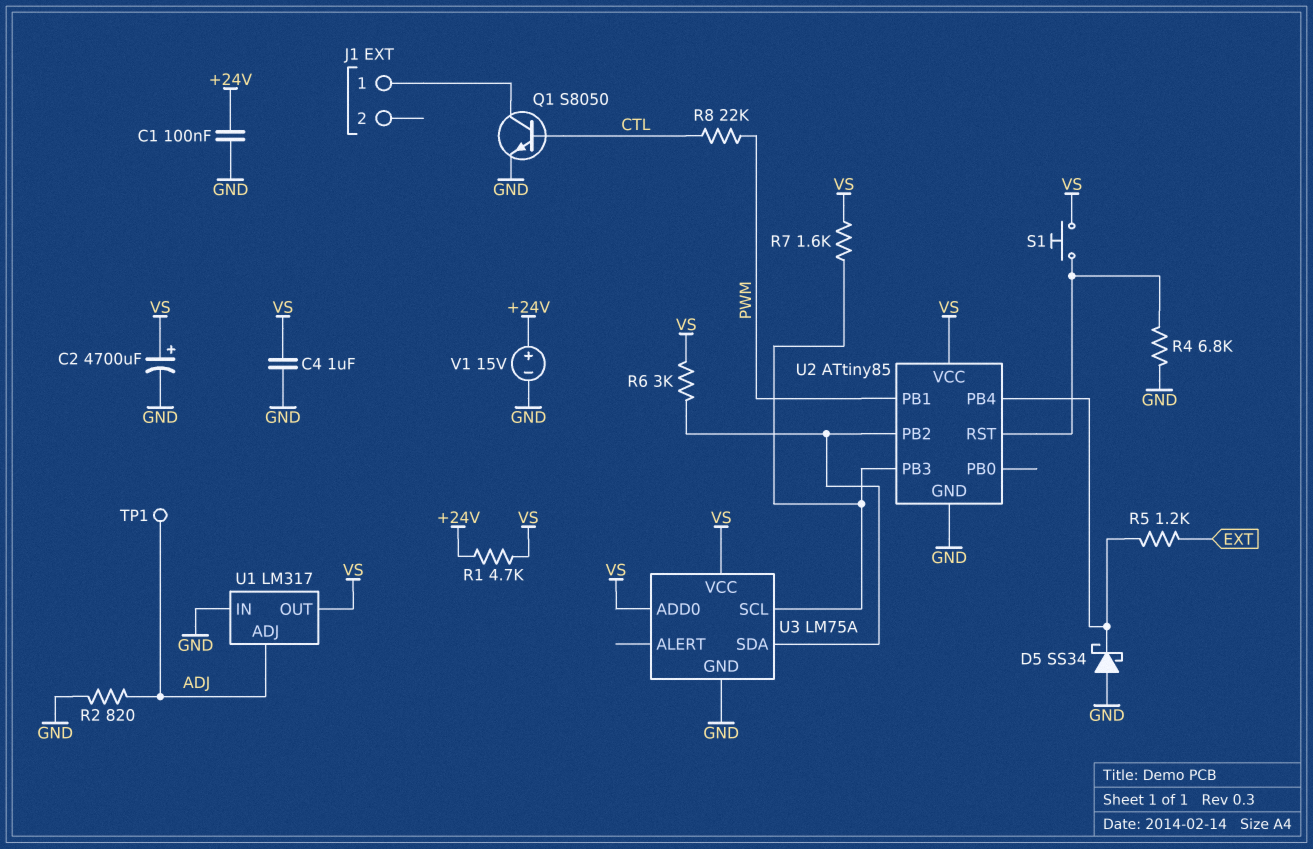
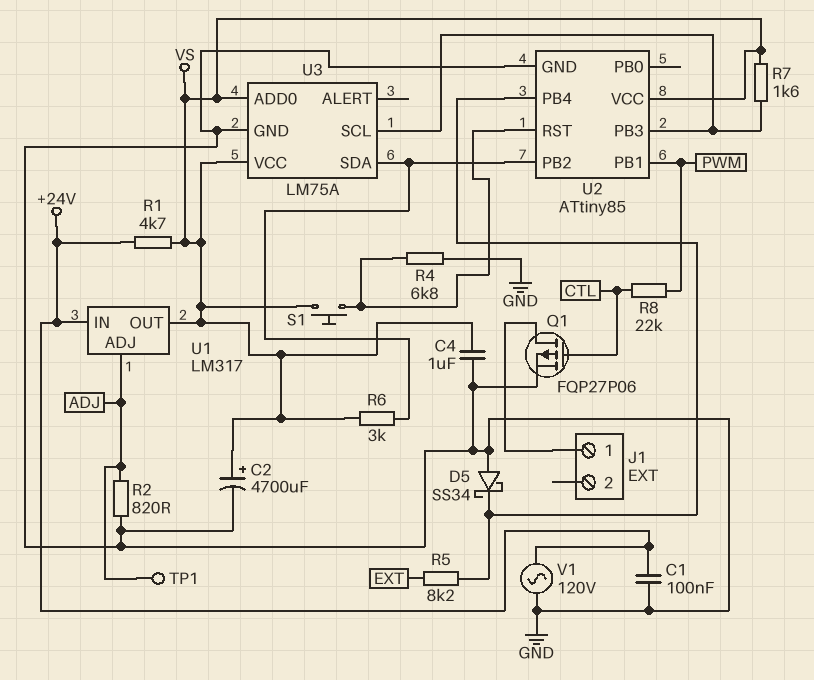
Q1: NPN S8050 (B CTL, C J1/1, E GND) -> PMOS FQP27P06 (G CTL, D J1/1, S GND)
R5: 1.2k (EXT, U2/PB4) -> 8.2k (EXT, U2/PB4)
U1 pin IN: GND -> +24V
V1: 15V (plus +24V, minus GND) -> AC 120V (+24V, GND)

